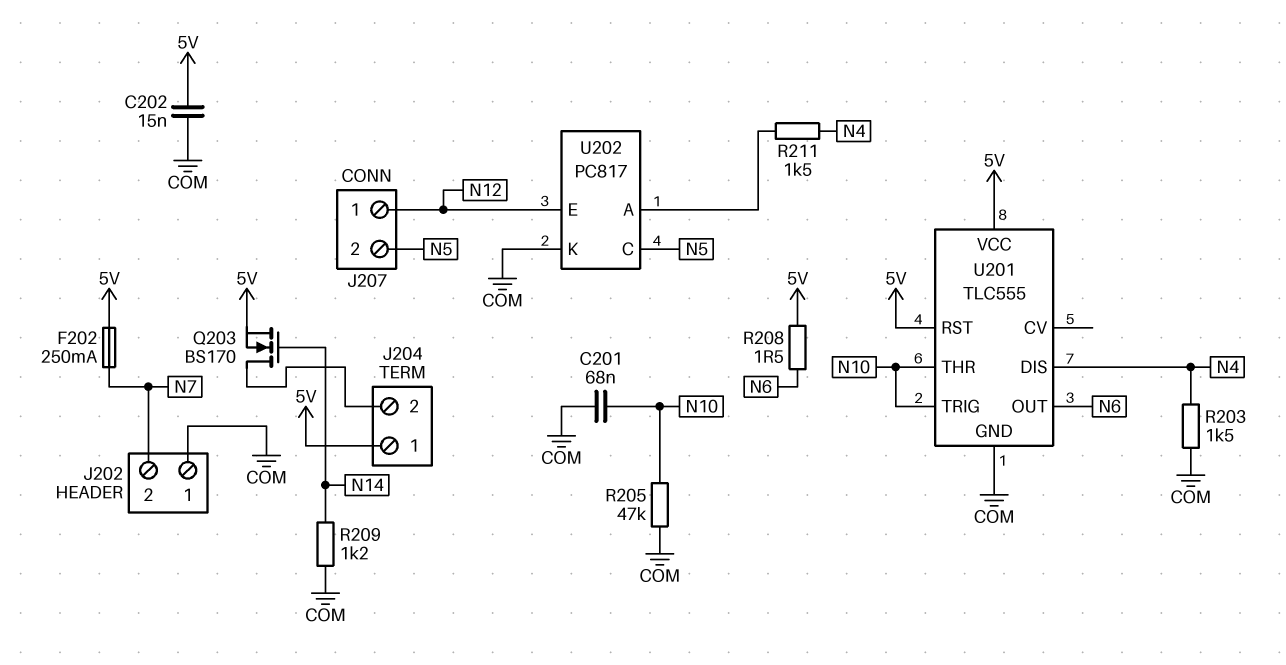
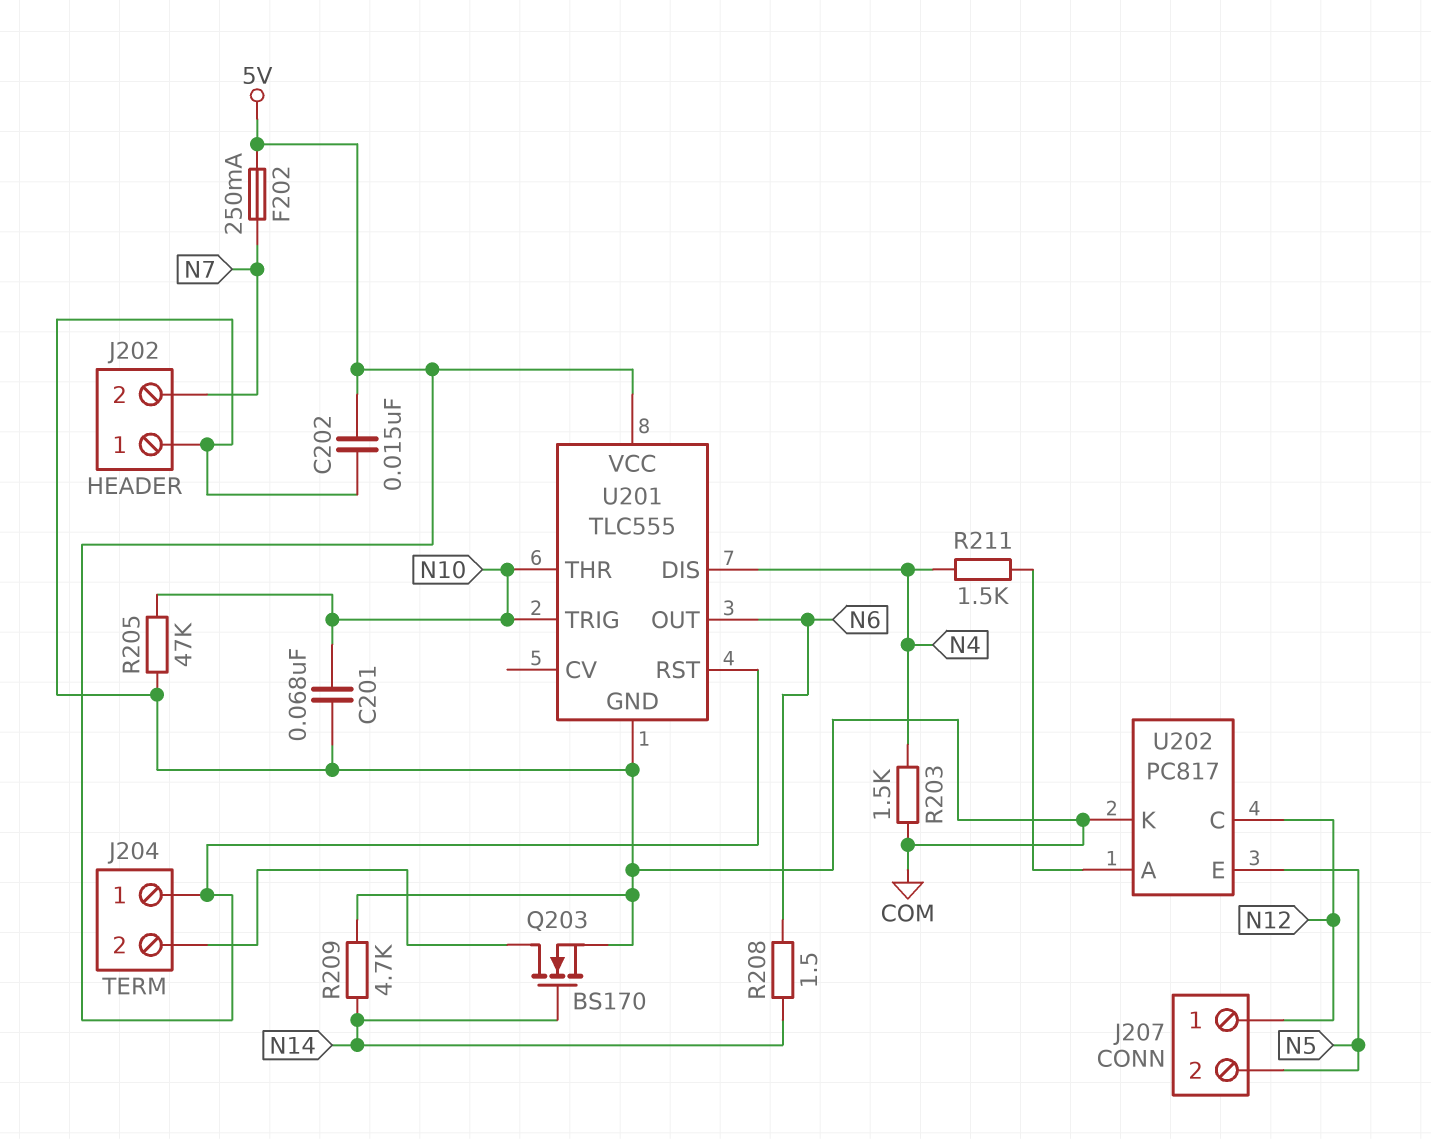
Q203: NMOS BS170 (G N14, D J204/2, S 5V) -> NMOS BS170 (G N14, D J204/2, S COM)
R208: 1.5 (5V, N6) -> 1.5 (N6, N14)
R209: 1.2k (COM, N14) -> 4.7k (COM, N14)
U202 pin C: N5 -> N12
U202 pin E: N12 -> N5

